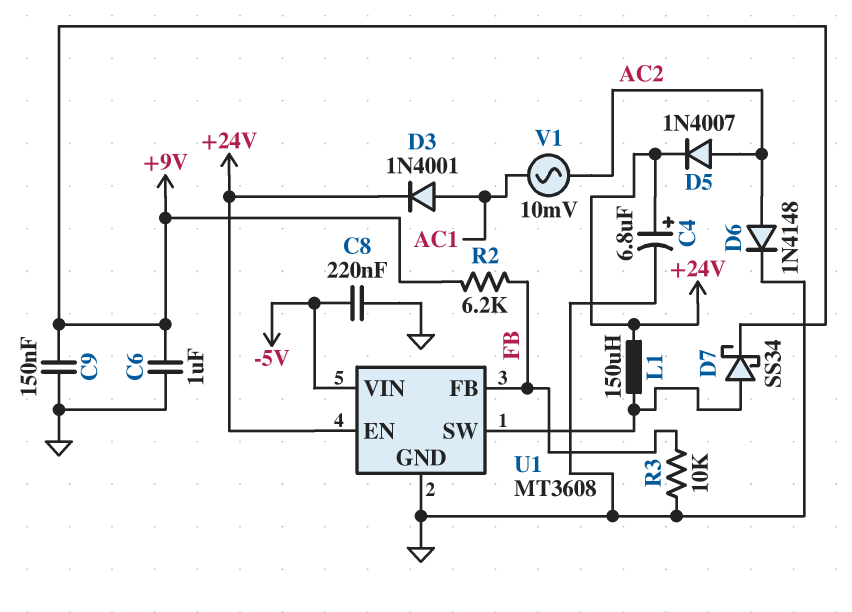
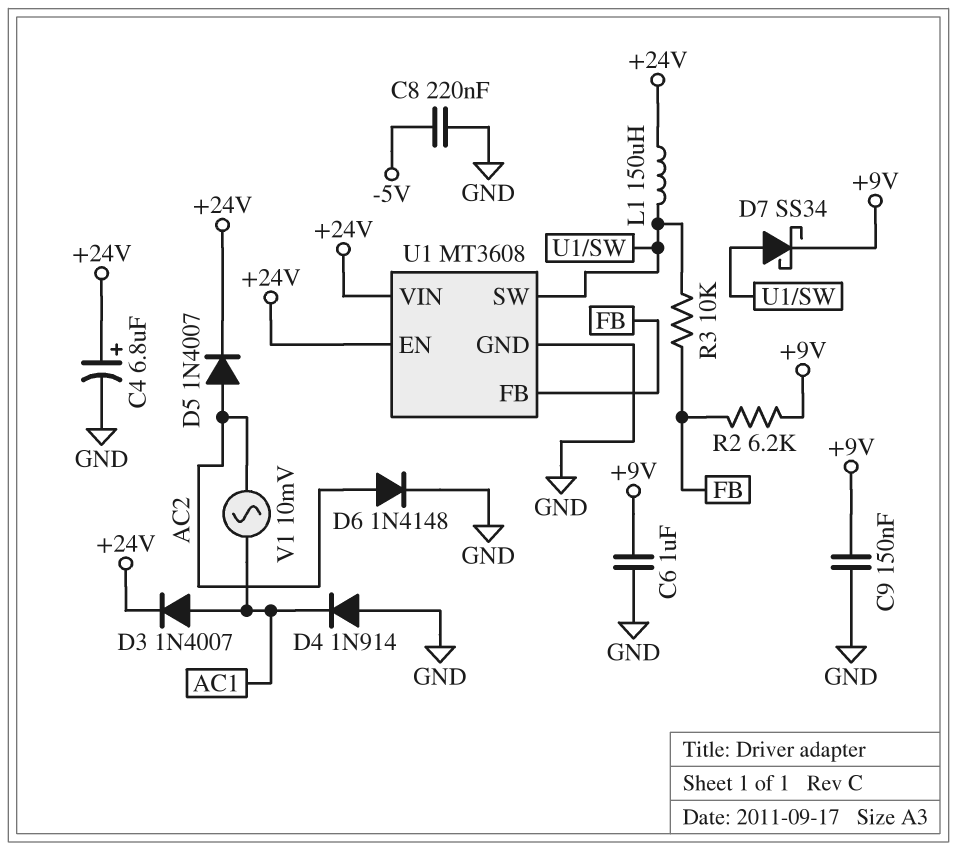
D3: diode 1N4001 (A AC1, K +24V) -> diode 1N4007 (A AC1, K +24V)
D4: none -> diode 1N914 (A GND, K AC1)
R3: 10k (FB, GND) -> 10k (FB, U1/SW)
U1 pin VIN: -5V -> +24V

